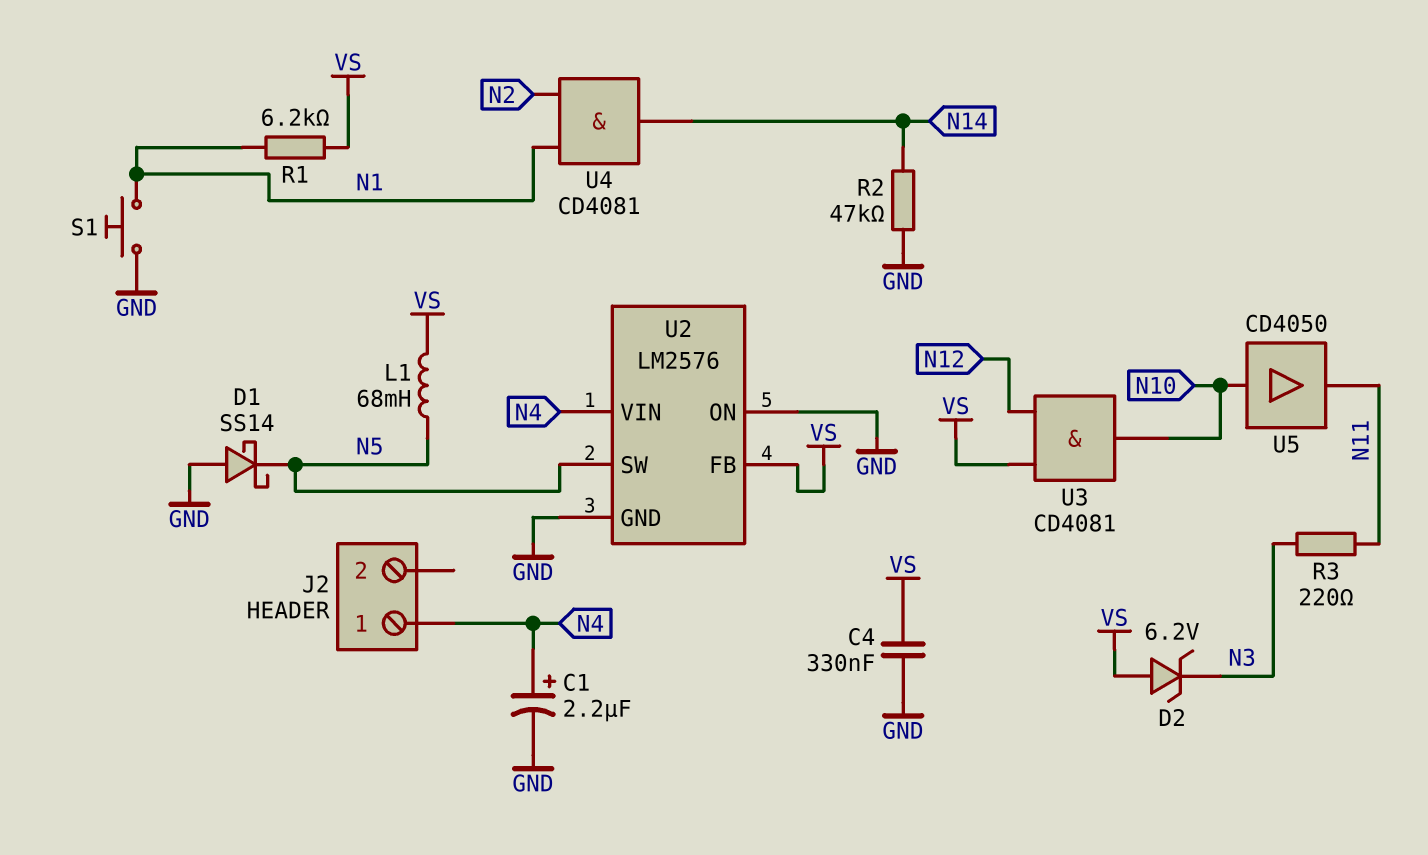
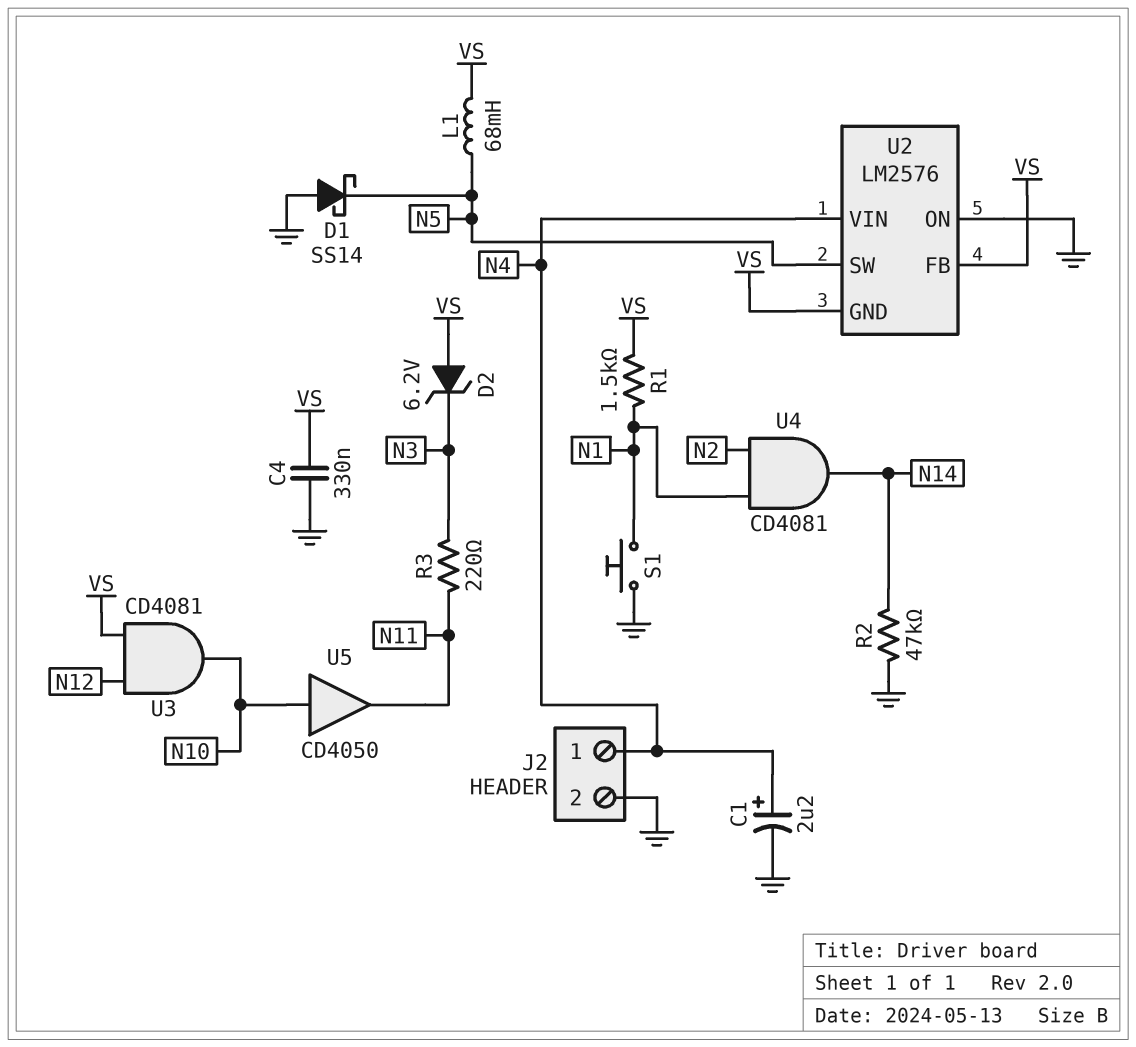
J2 pin 2: none -> GND
R1: 6.2k (N1, VS) -> 1.5k (N1, VS)
U2 pin GND: GND -> VS

